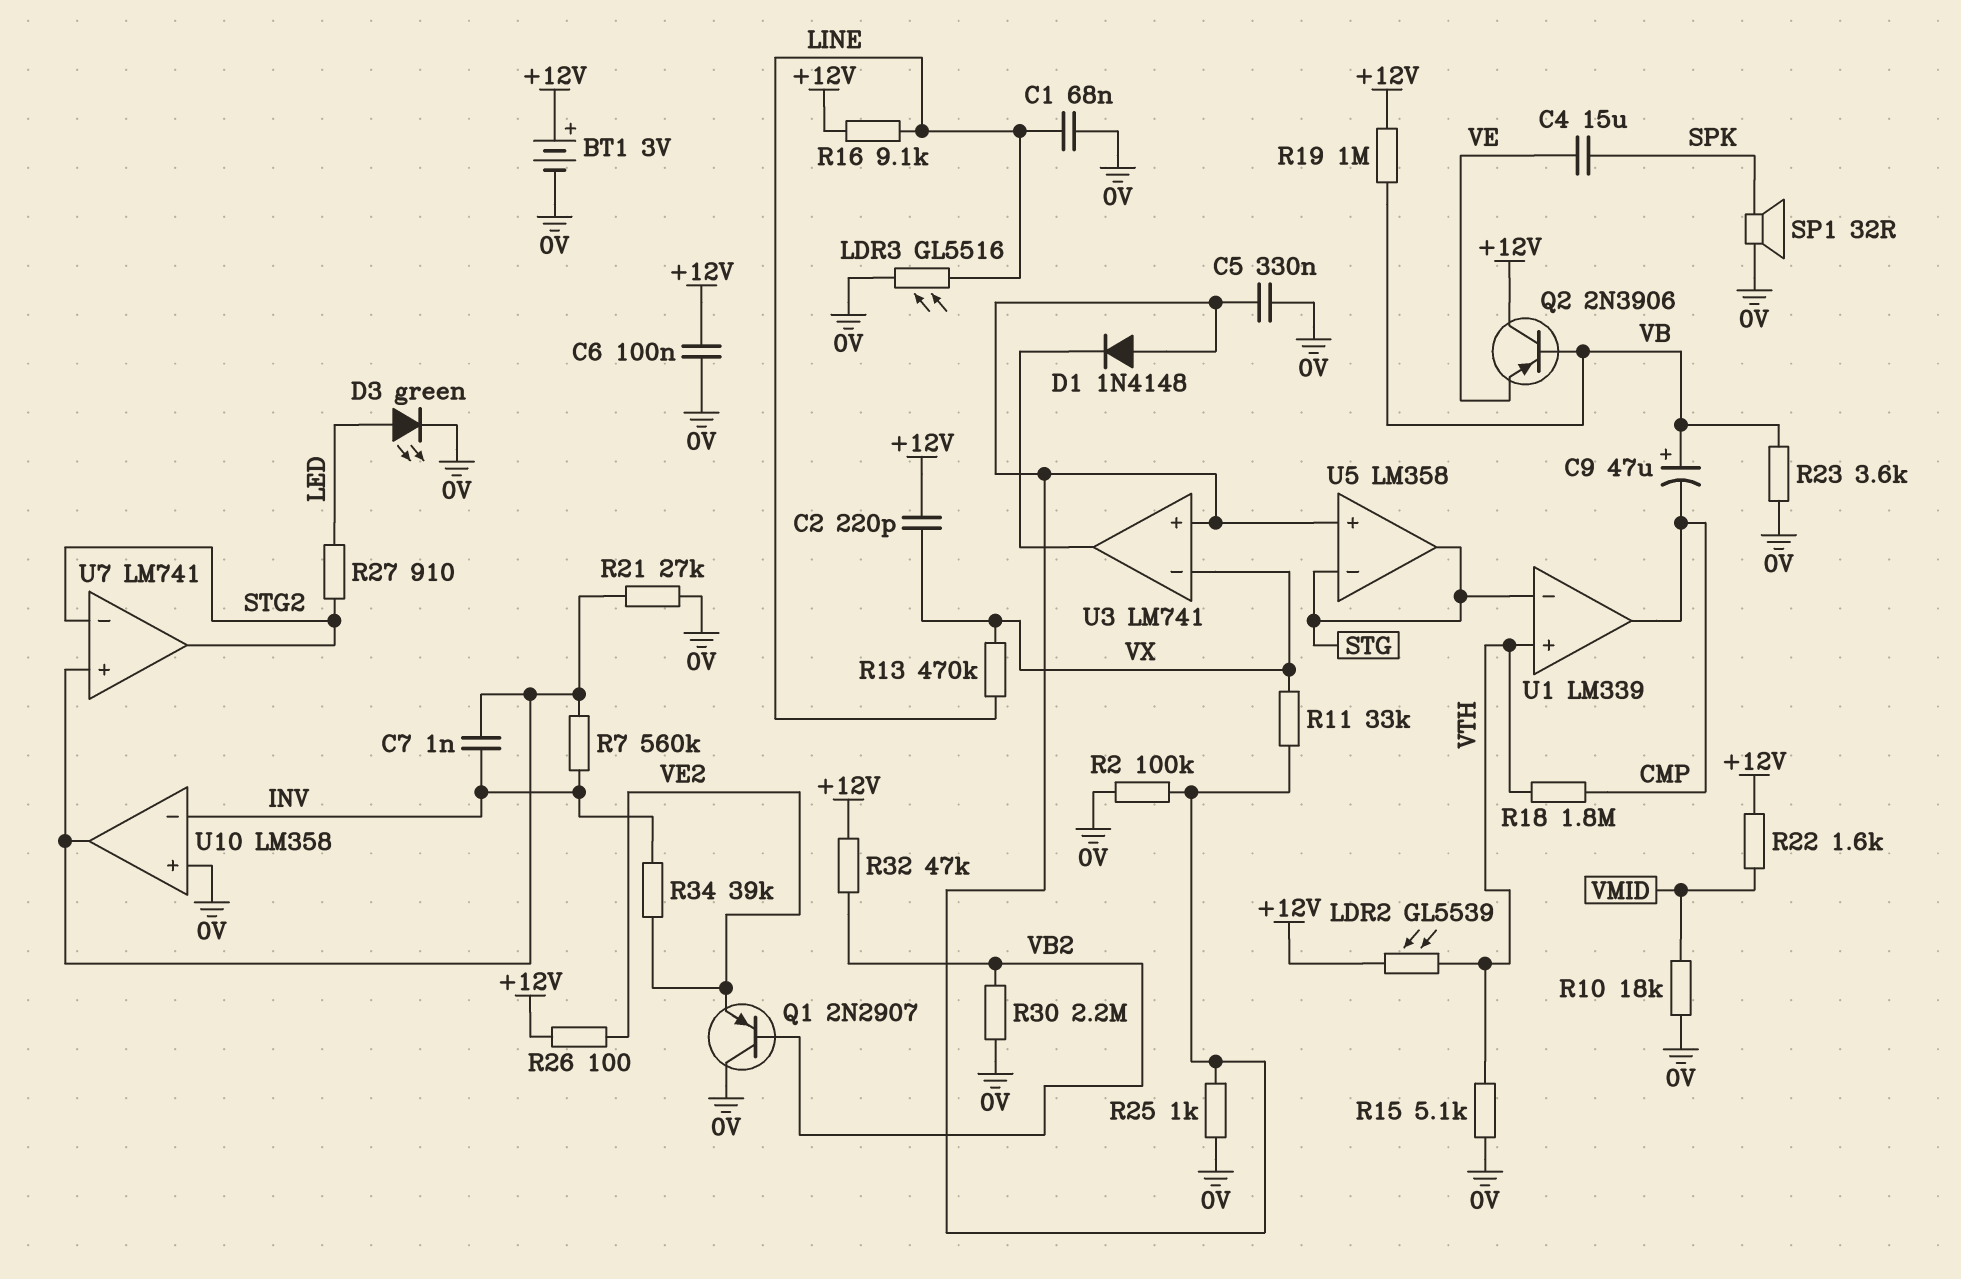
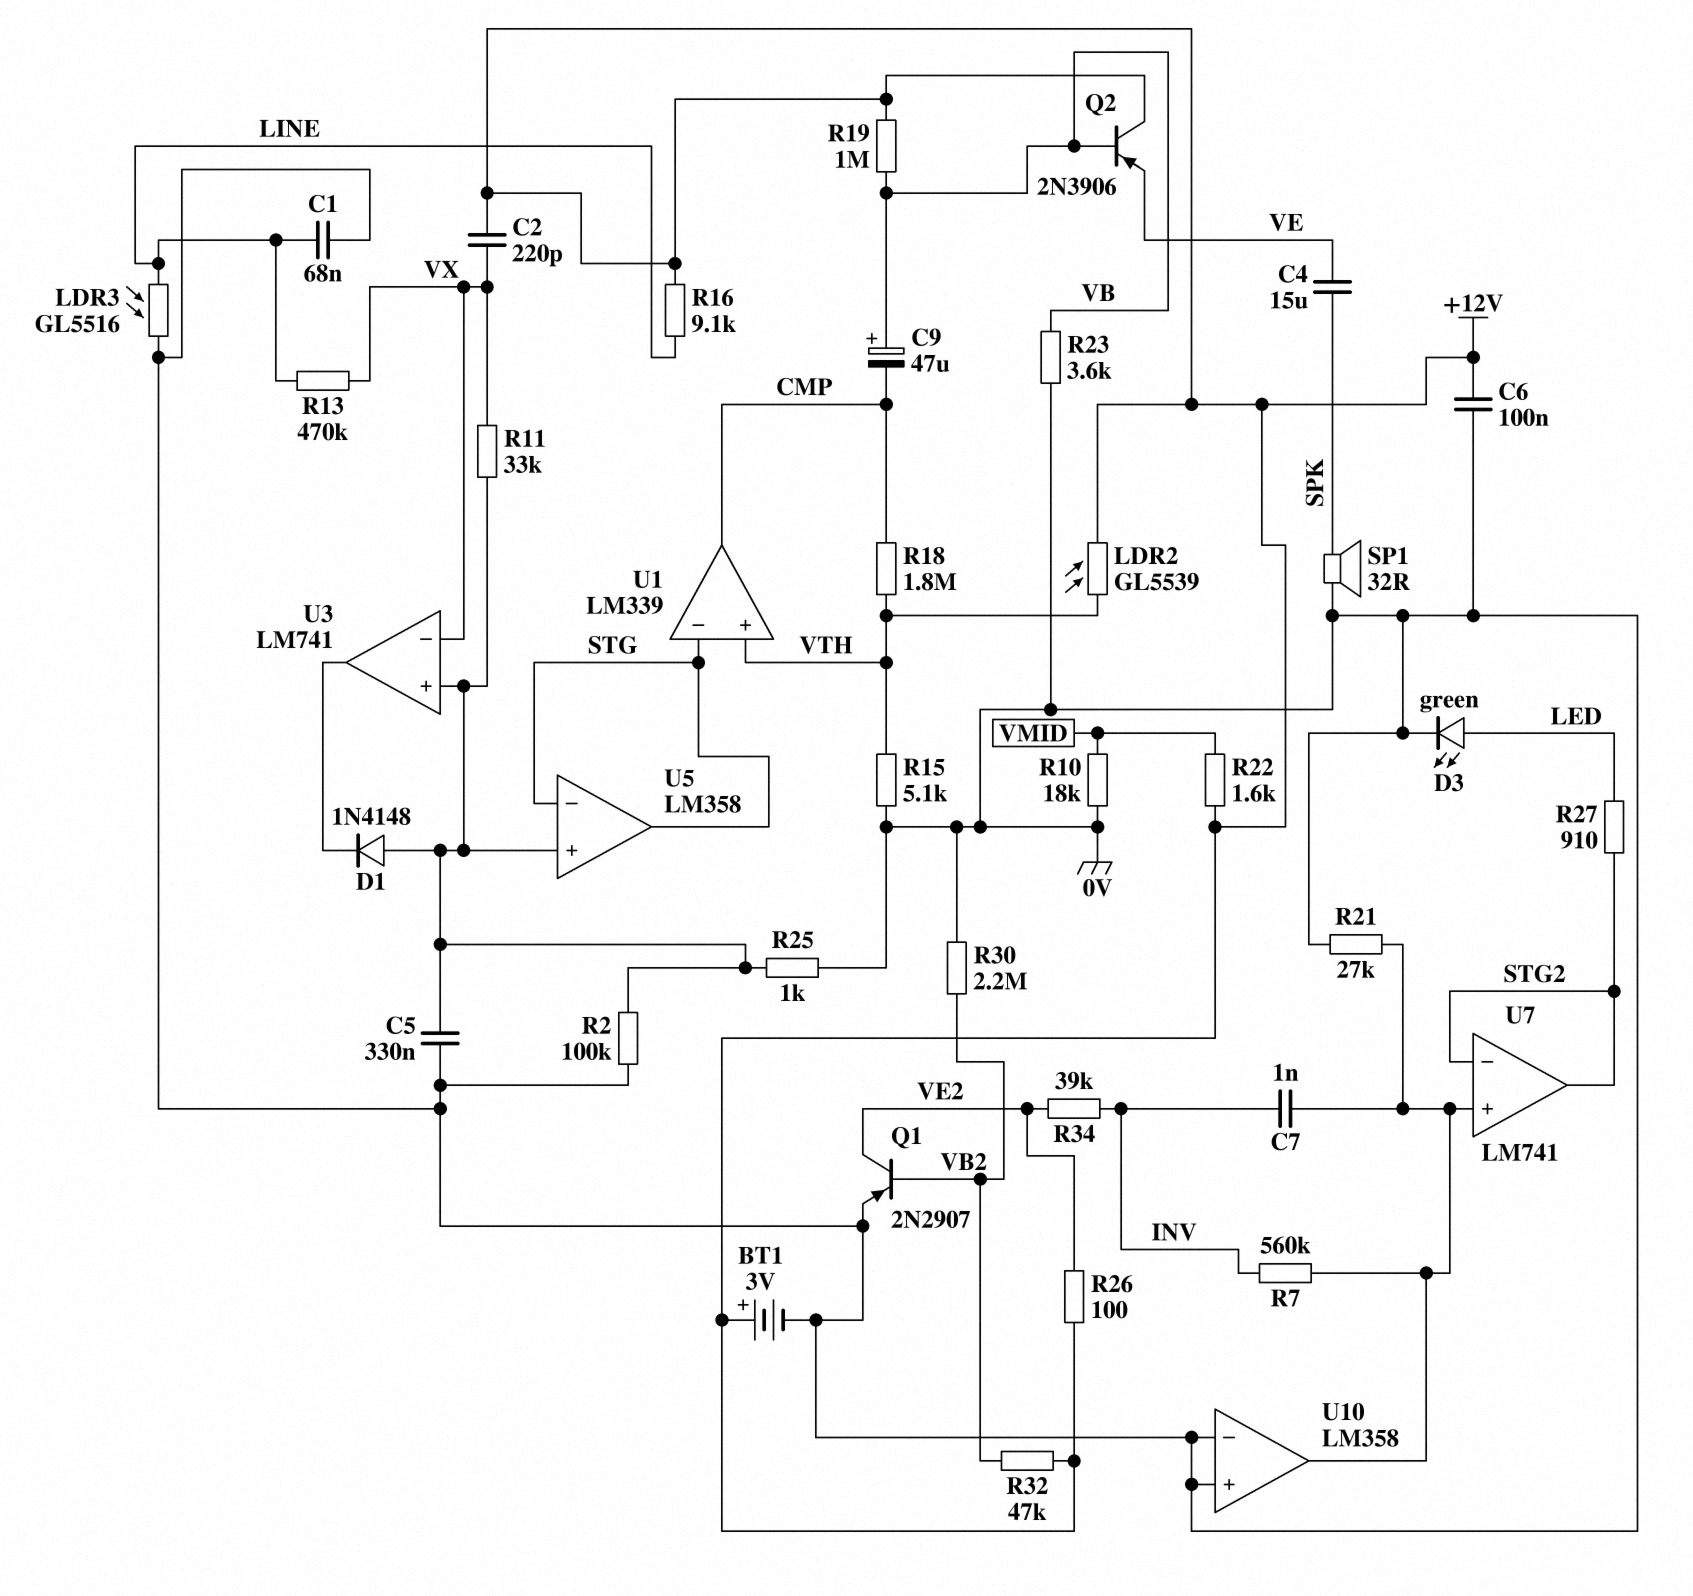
Q1: PNP 2N2907 (B VB2, C 0V, E VE2) -> PNP 2N2907 (B VB2, C VE2, E 0V)
U10 pin in-: INV -> 0V

